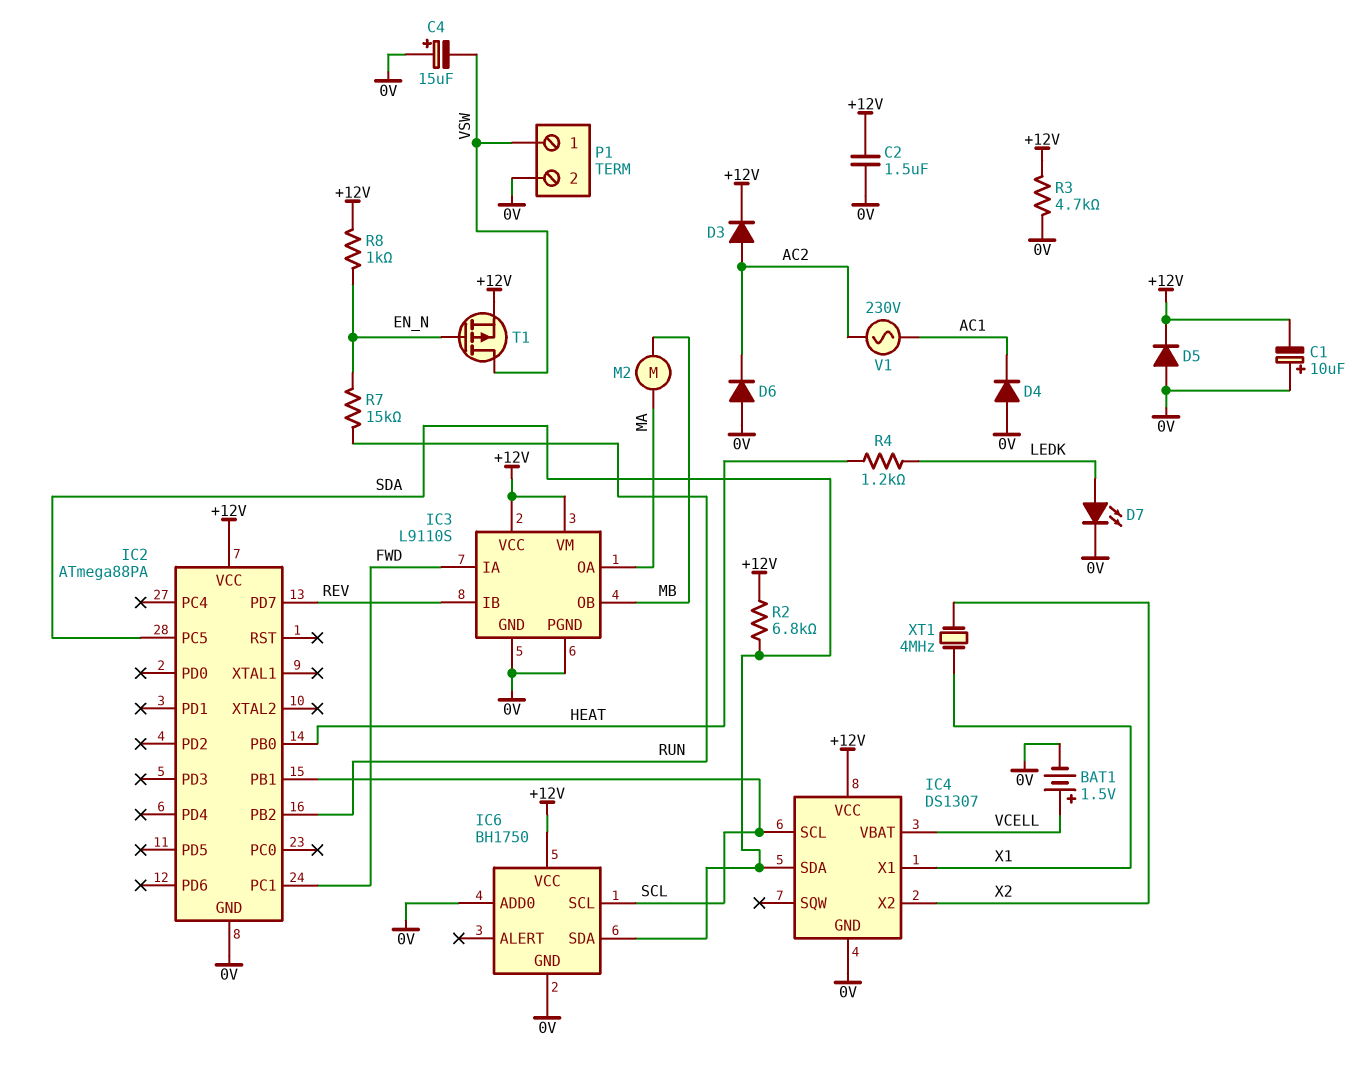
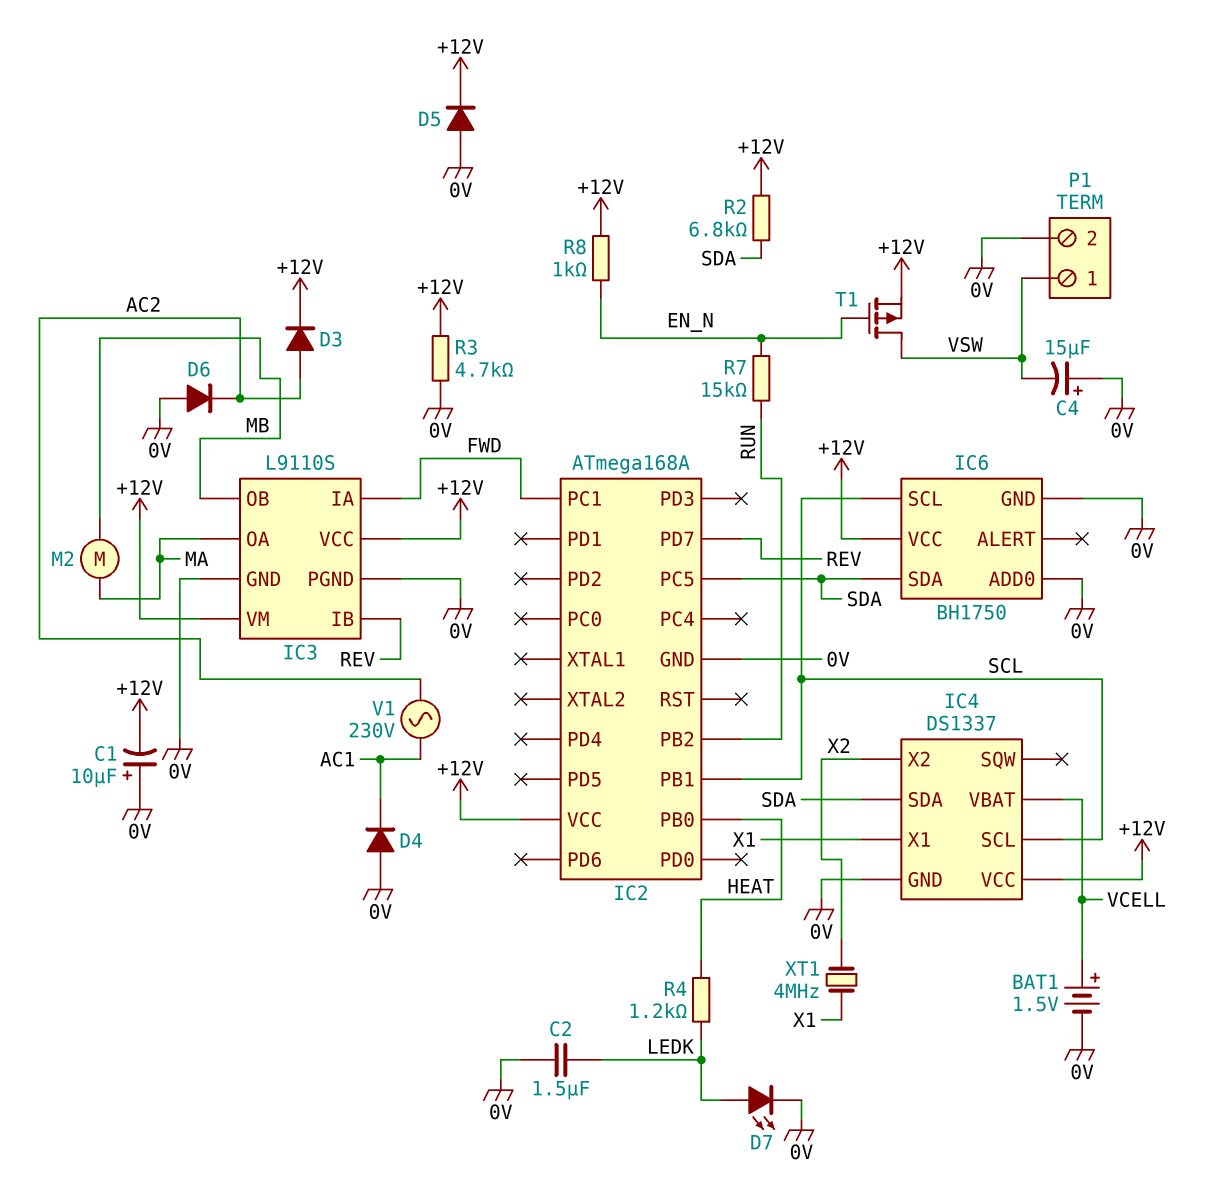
C2: 1.5uF (+12V, 0V) -> 1.5uF (0V, LEDK)
IC2: ATmega88PA -> ATmega168A
IC4: DS1307 -> DS1337

